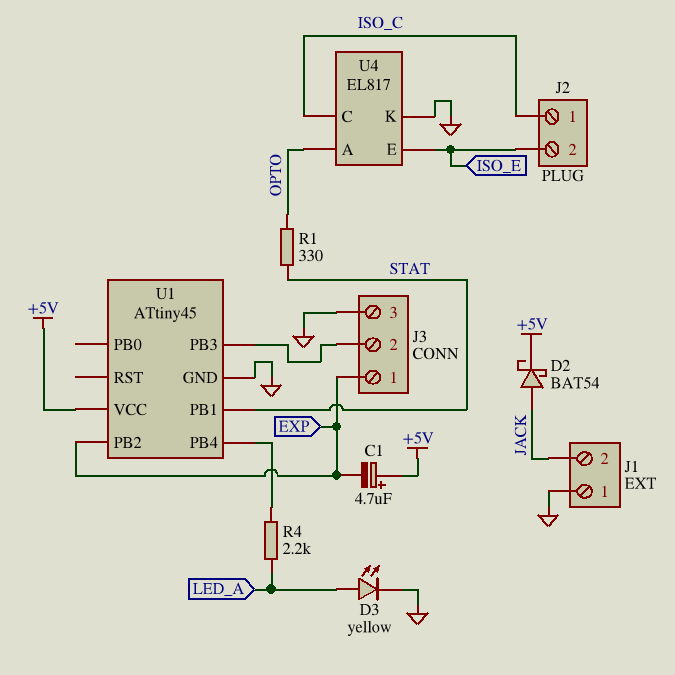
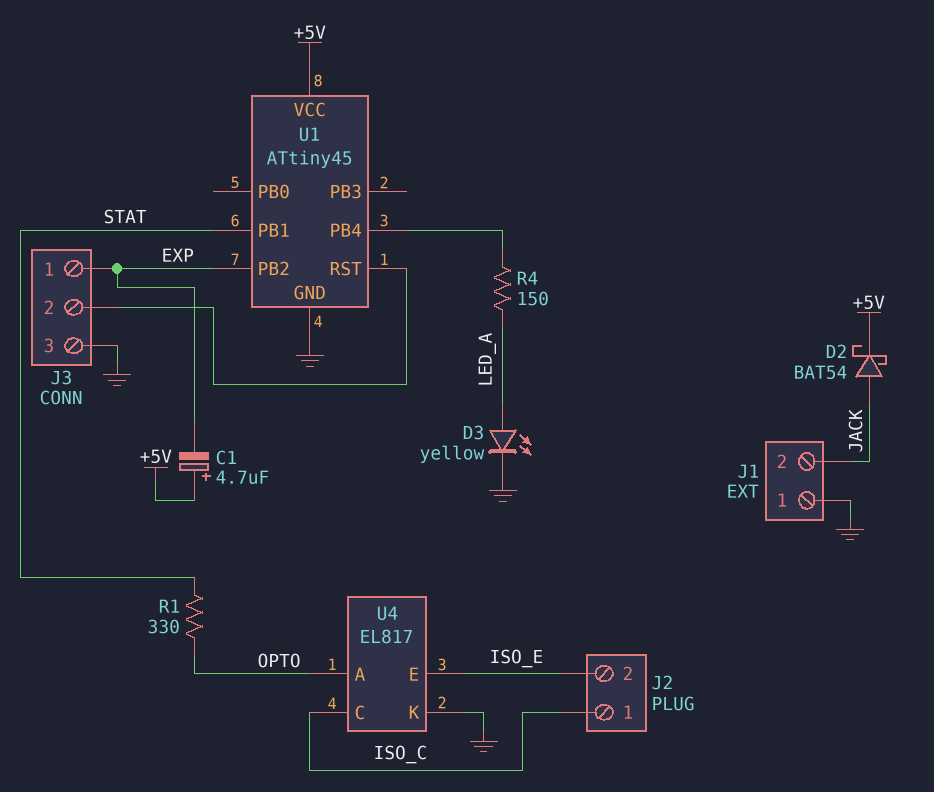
R4: 2.2k (LED_A, U1/PB4) -> 150 (LED_A, U1/PB4)
U1 pin PB3: J3/2 -> none
U1 pin RST: none -> J3/2

